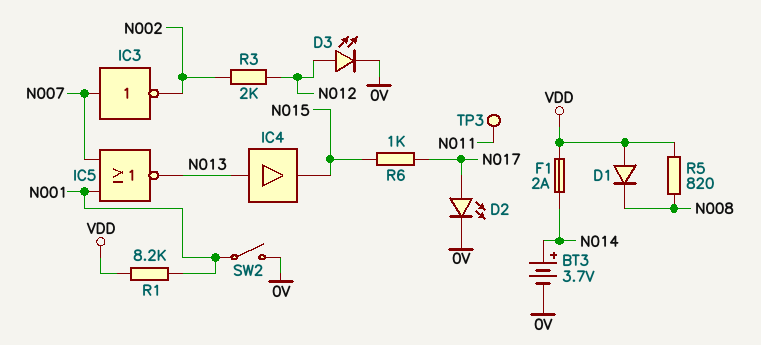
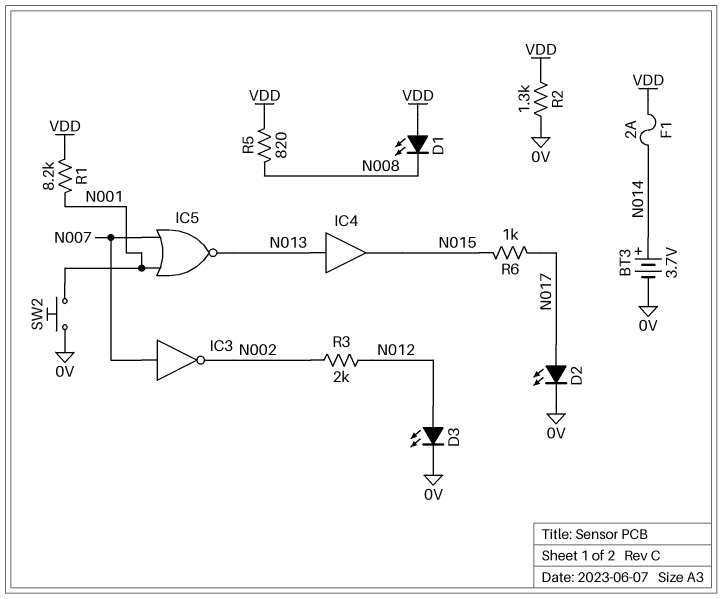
D1: diode (A VDD, K N008) -> LED (A VDD, K N008)
R2: none -> 1.3k (0V, VDD)
SW2: switch (0V, N001) -> button (0V, N001)
TP3: test point (N011) -> none

